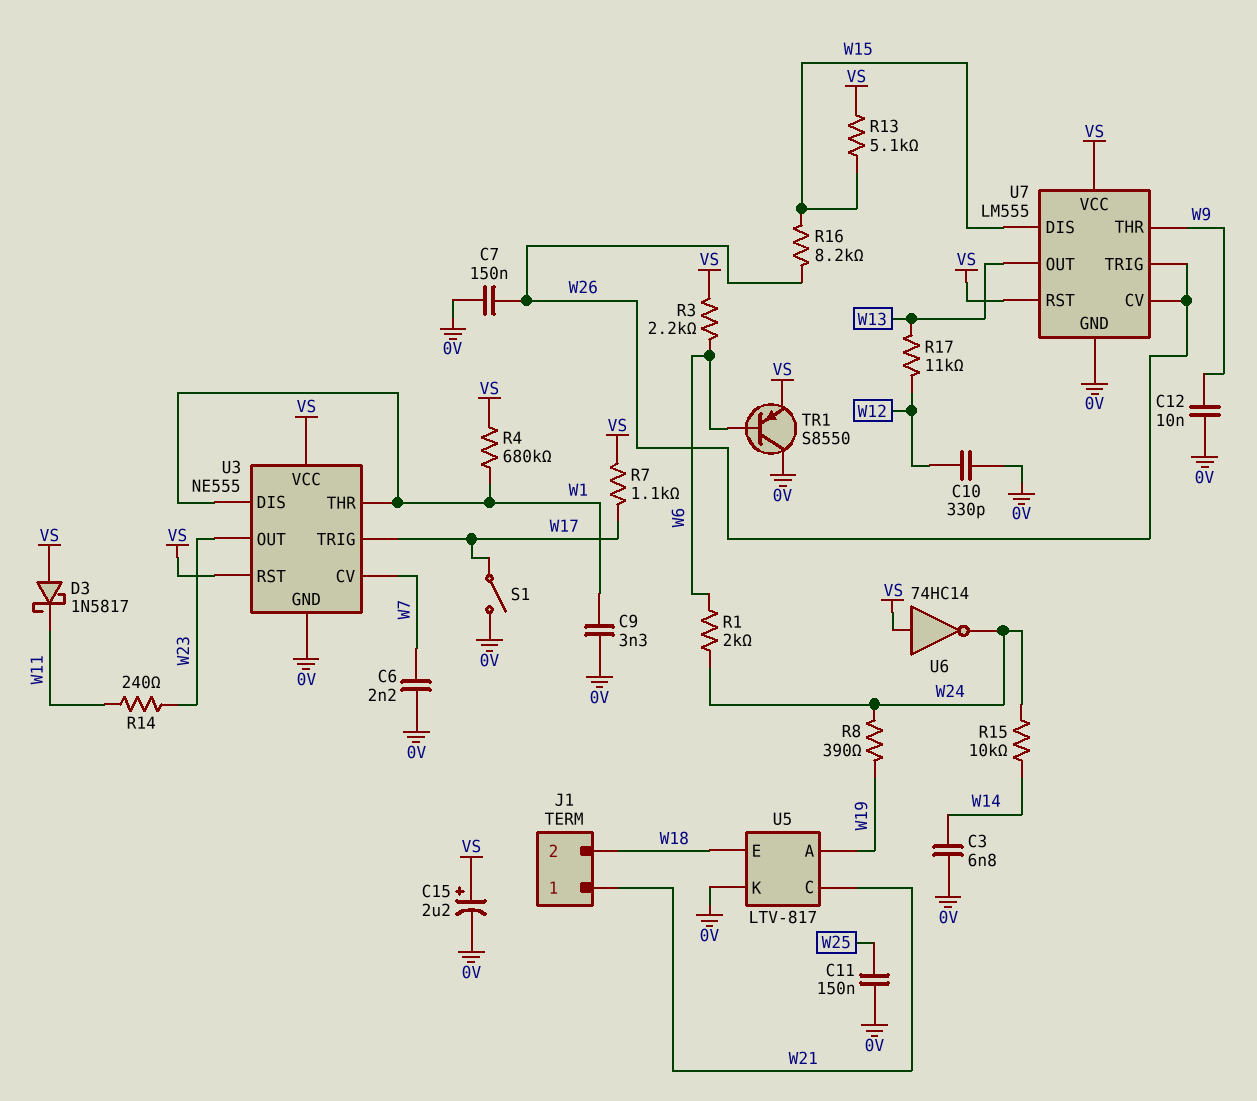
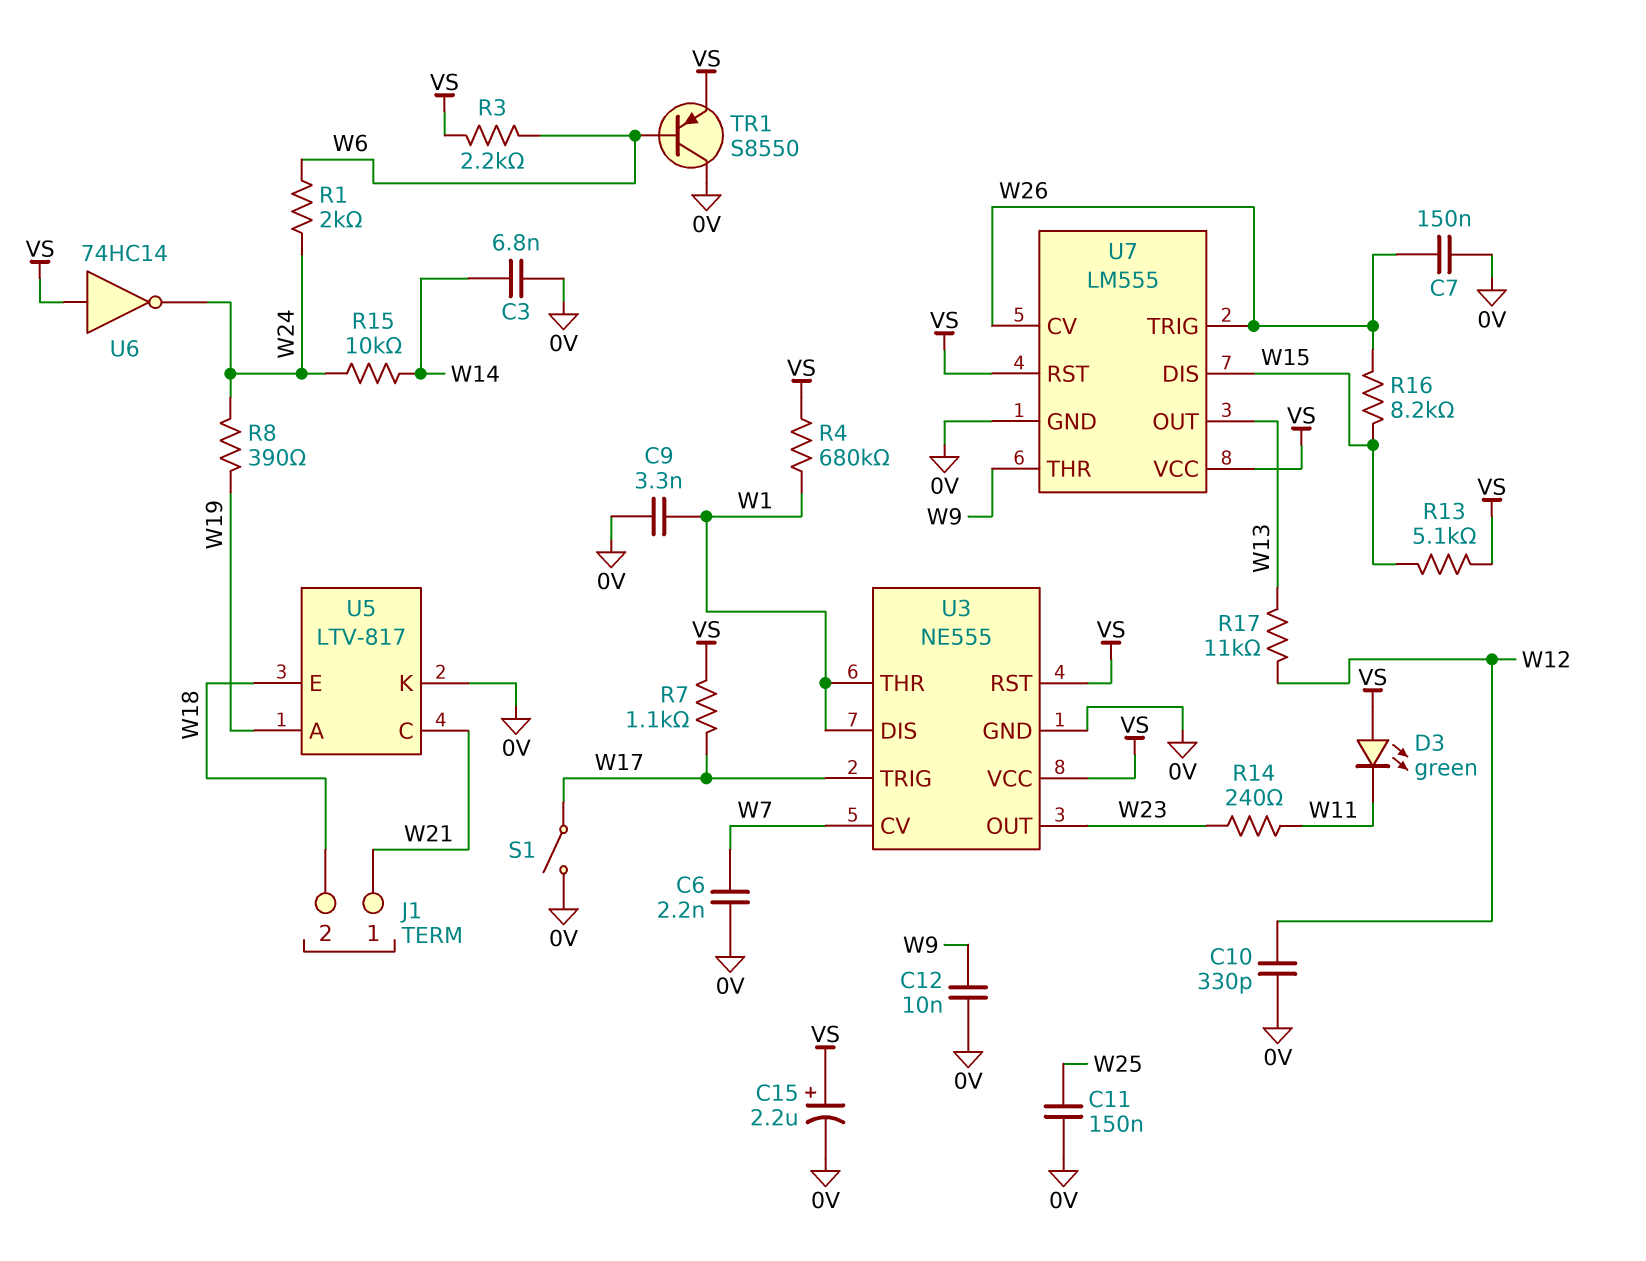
D3: schottky 1N5817 (A VS, K W11) -> LED green (A VS, K W11)

